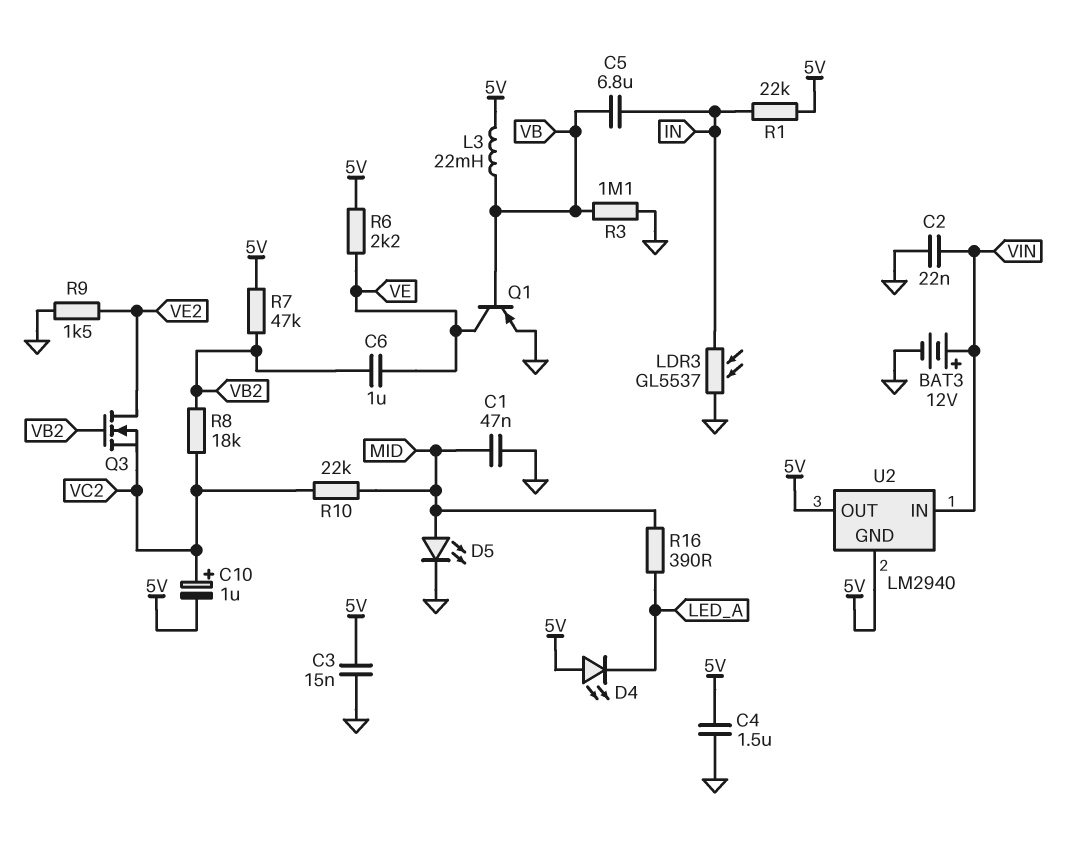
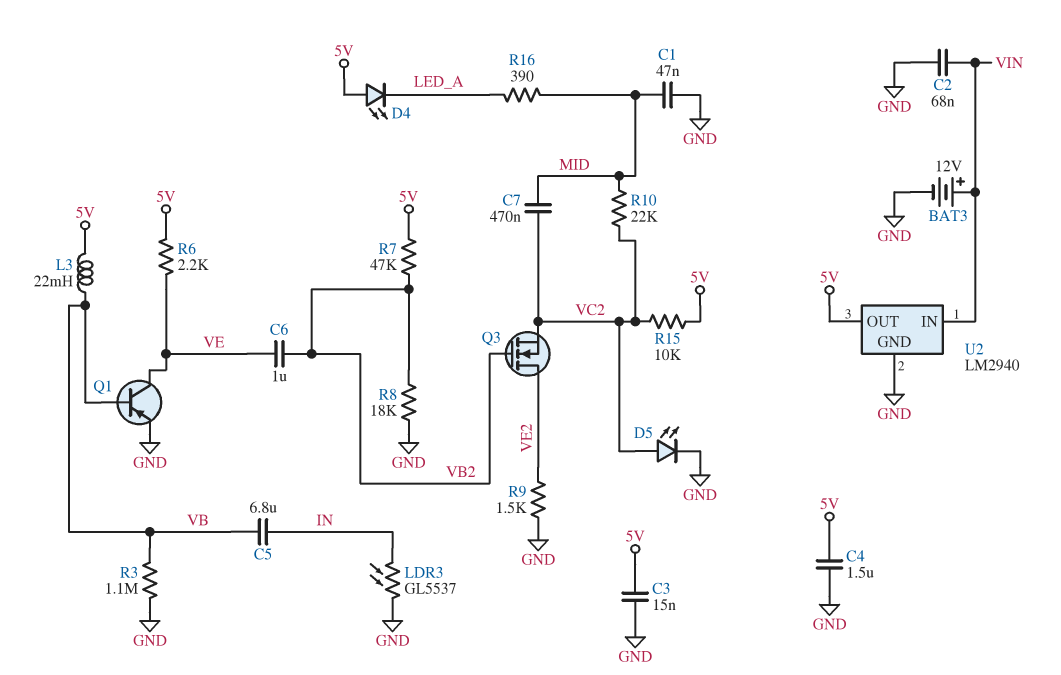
C2: 22nF (GND, VIN) -> 68nF (GND, VIN)
C7: none -> 470nF (MID, VC2)
C10: 1uF (plus VC2, minus 5V) -> none
D5: LED (A MID, K GND) -> LED (A VC2, K GND)
R1: 22k (5V, IN) -> none
R8: 18k (VB2, VC2) -> 18k (GND, VB2)
R15: none -> 10k (5V, VC2)
U2 pin GND: 5V -> GND

